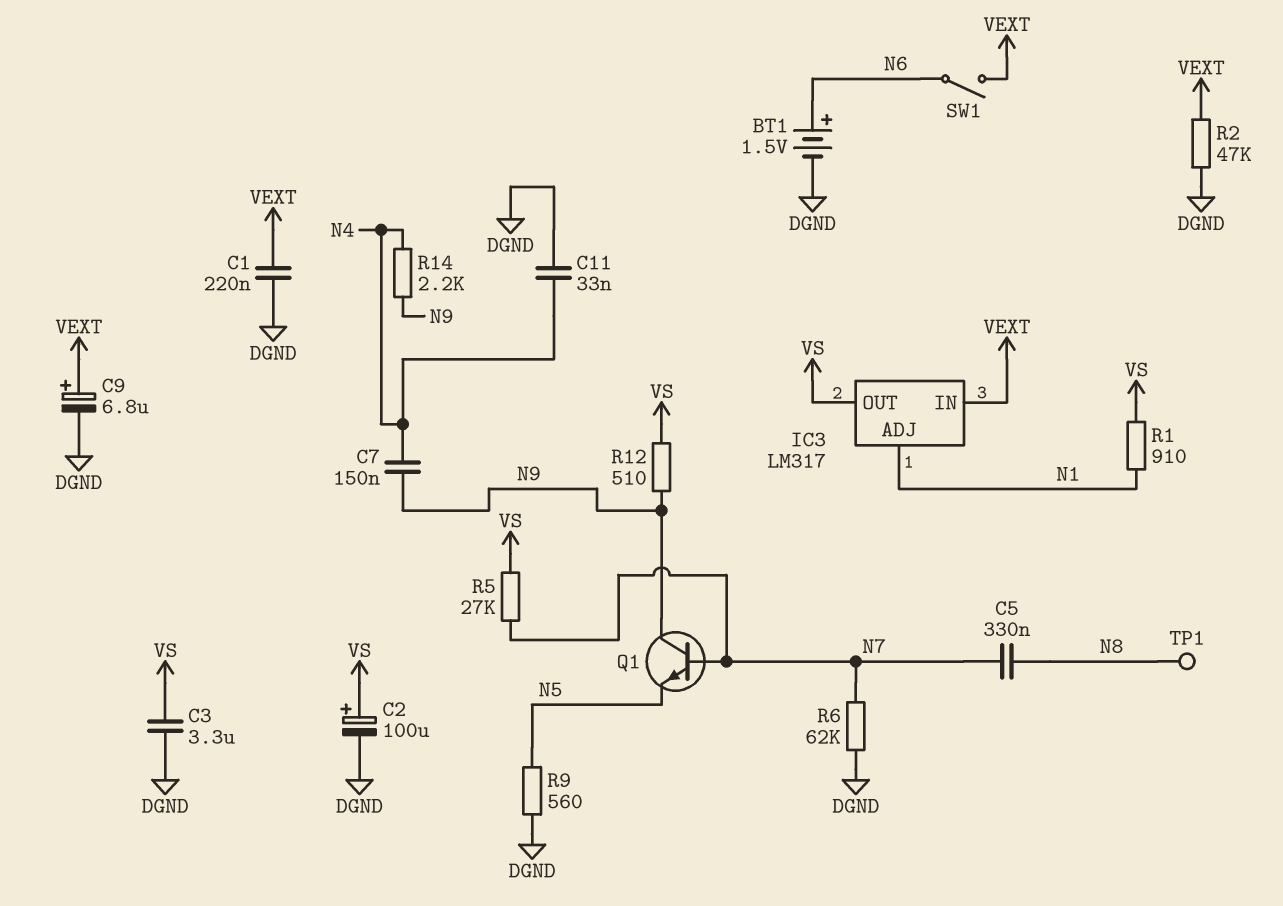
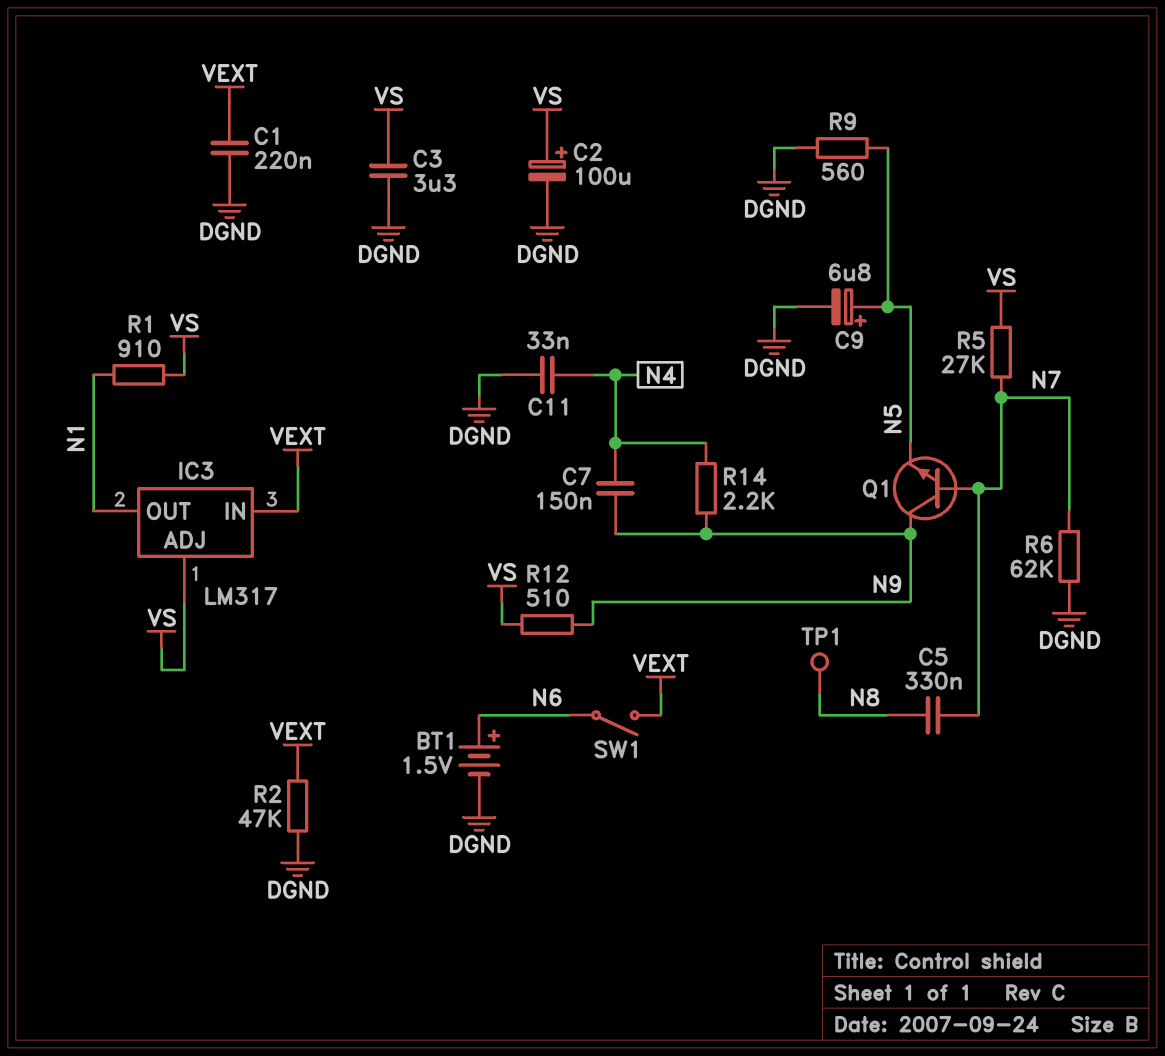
C9: 6.8uF (plus VEXT, minus DGND) -> 6.8uF (plus N5, minus DGND)
IC3 pin ADJ: N1 -> VS
IC3 pin OUT: VS -> N1

